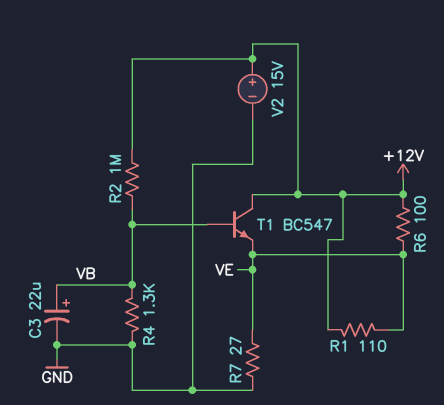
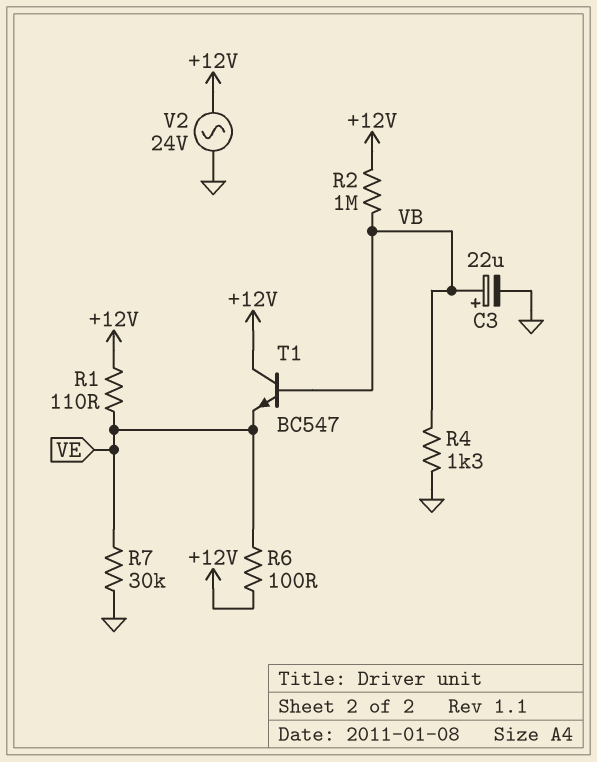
R7: 27 (GND, VE) -> 30k (GND, VE)
V2: 15V (plus +12V, minus GND) -> AC 24V (+12V, GND)

